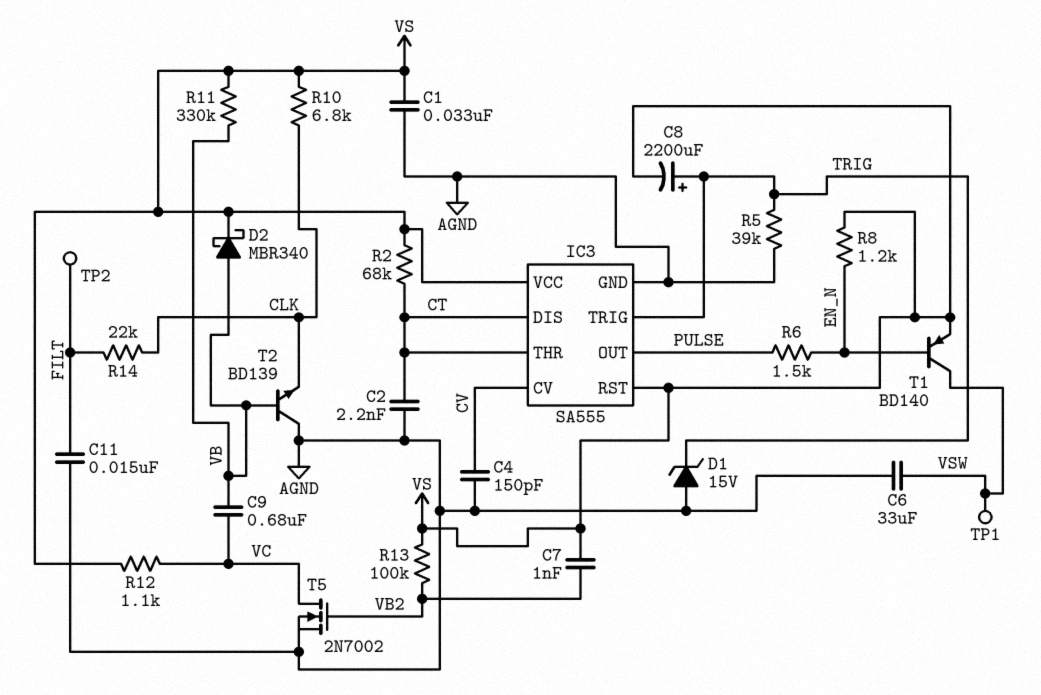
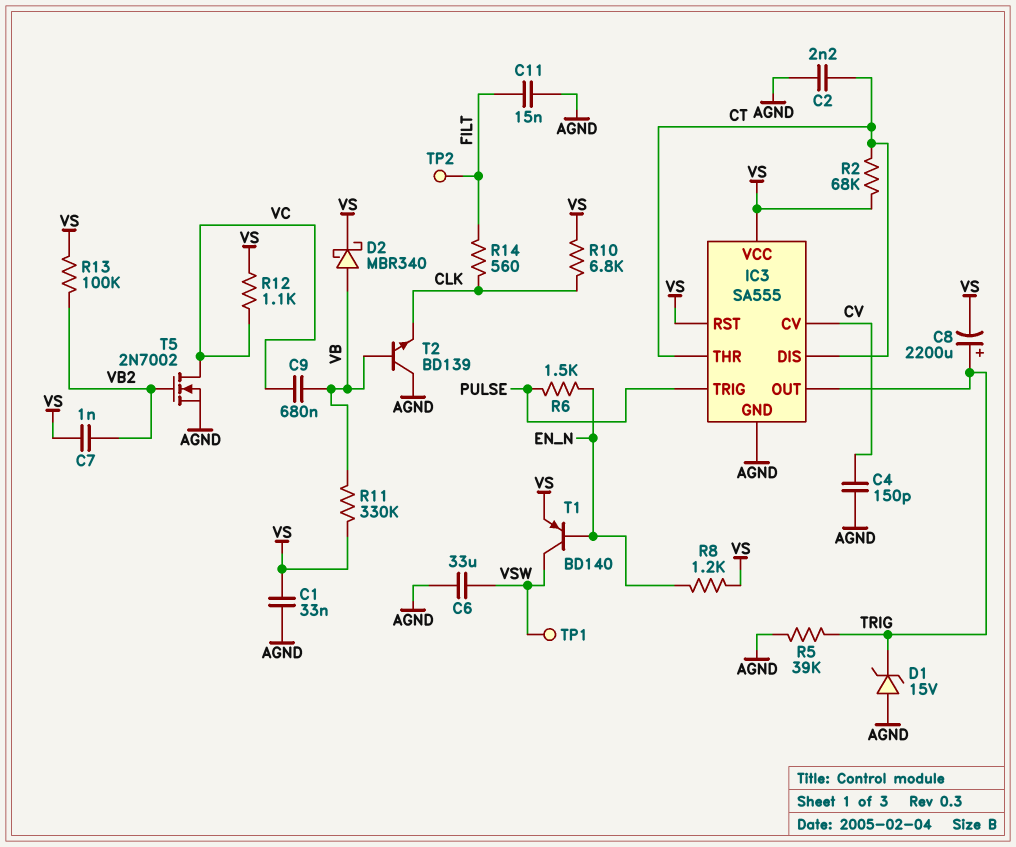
IC3 pin OUT: PULSE -> TRIG
IC3 pin TRIG: TRIG -> PULSE
R14: 22k (CLK, FILT) -> 560 (CLK, FILT)

